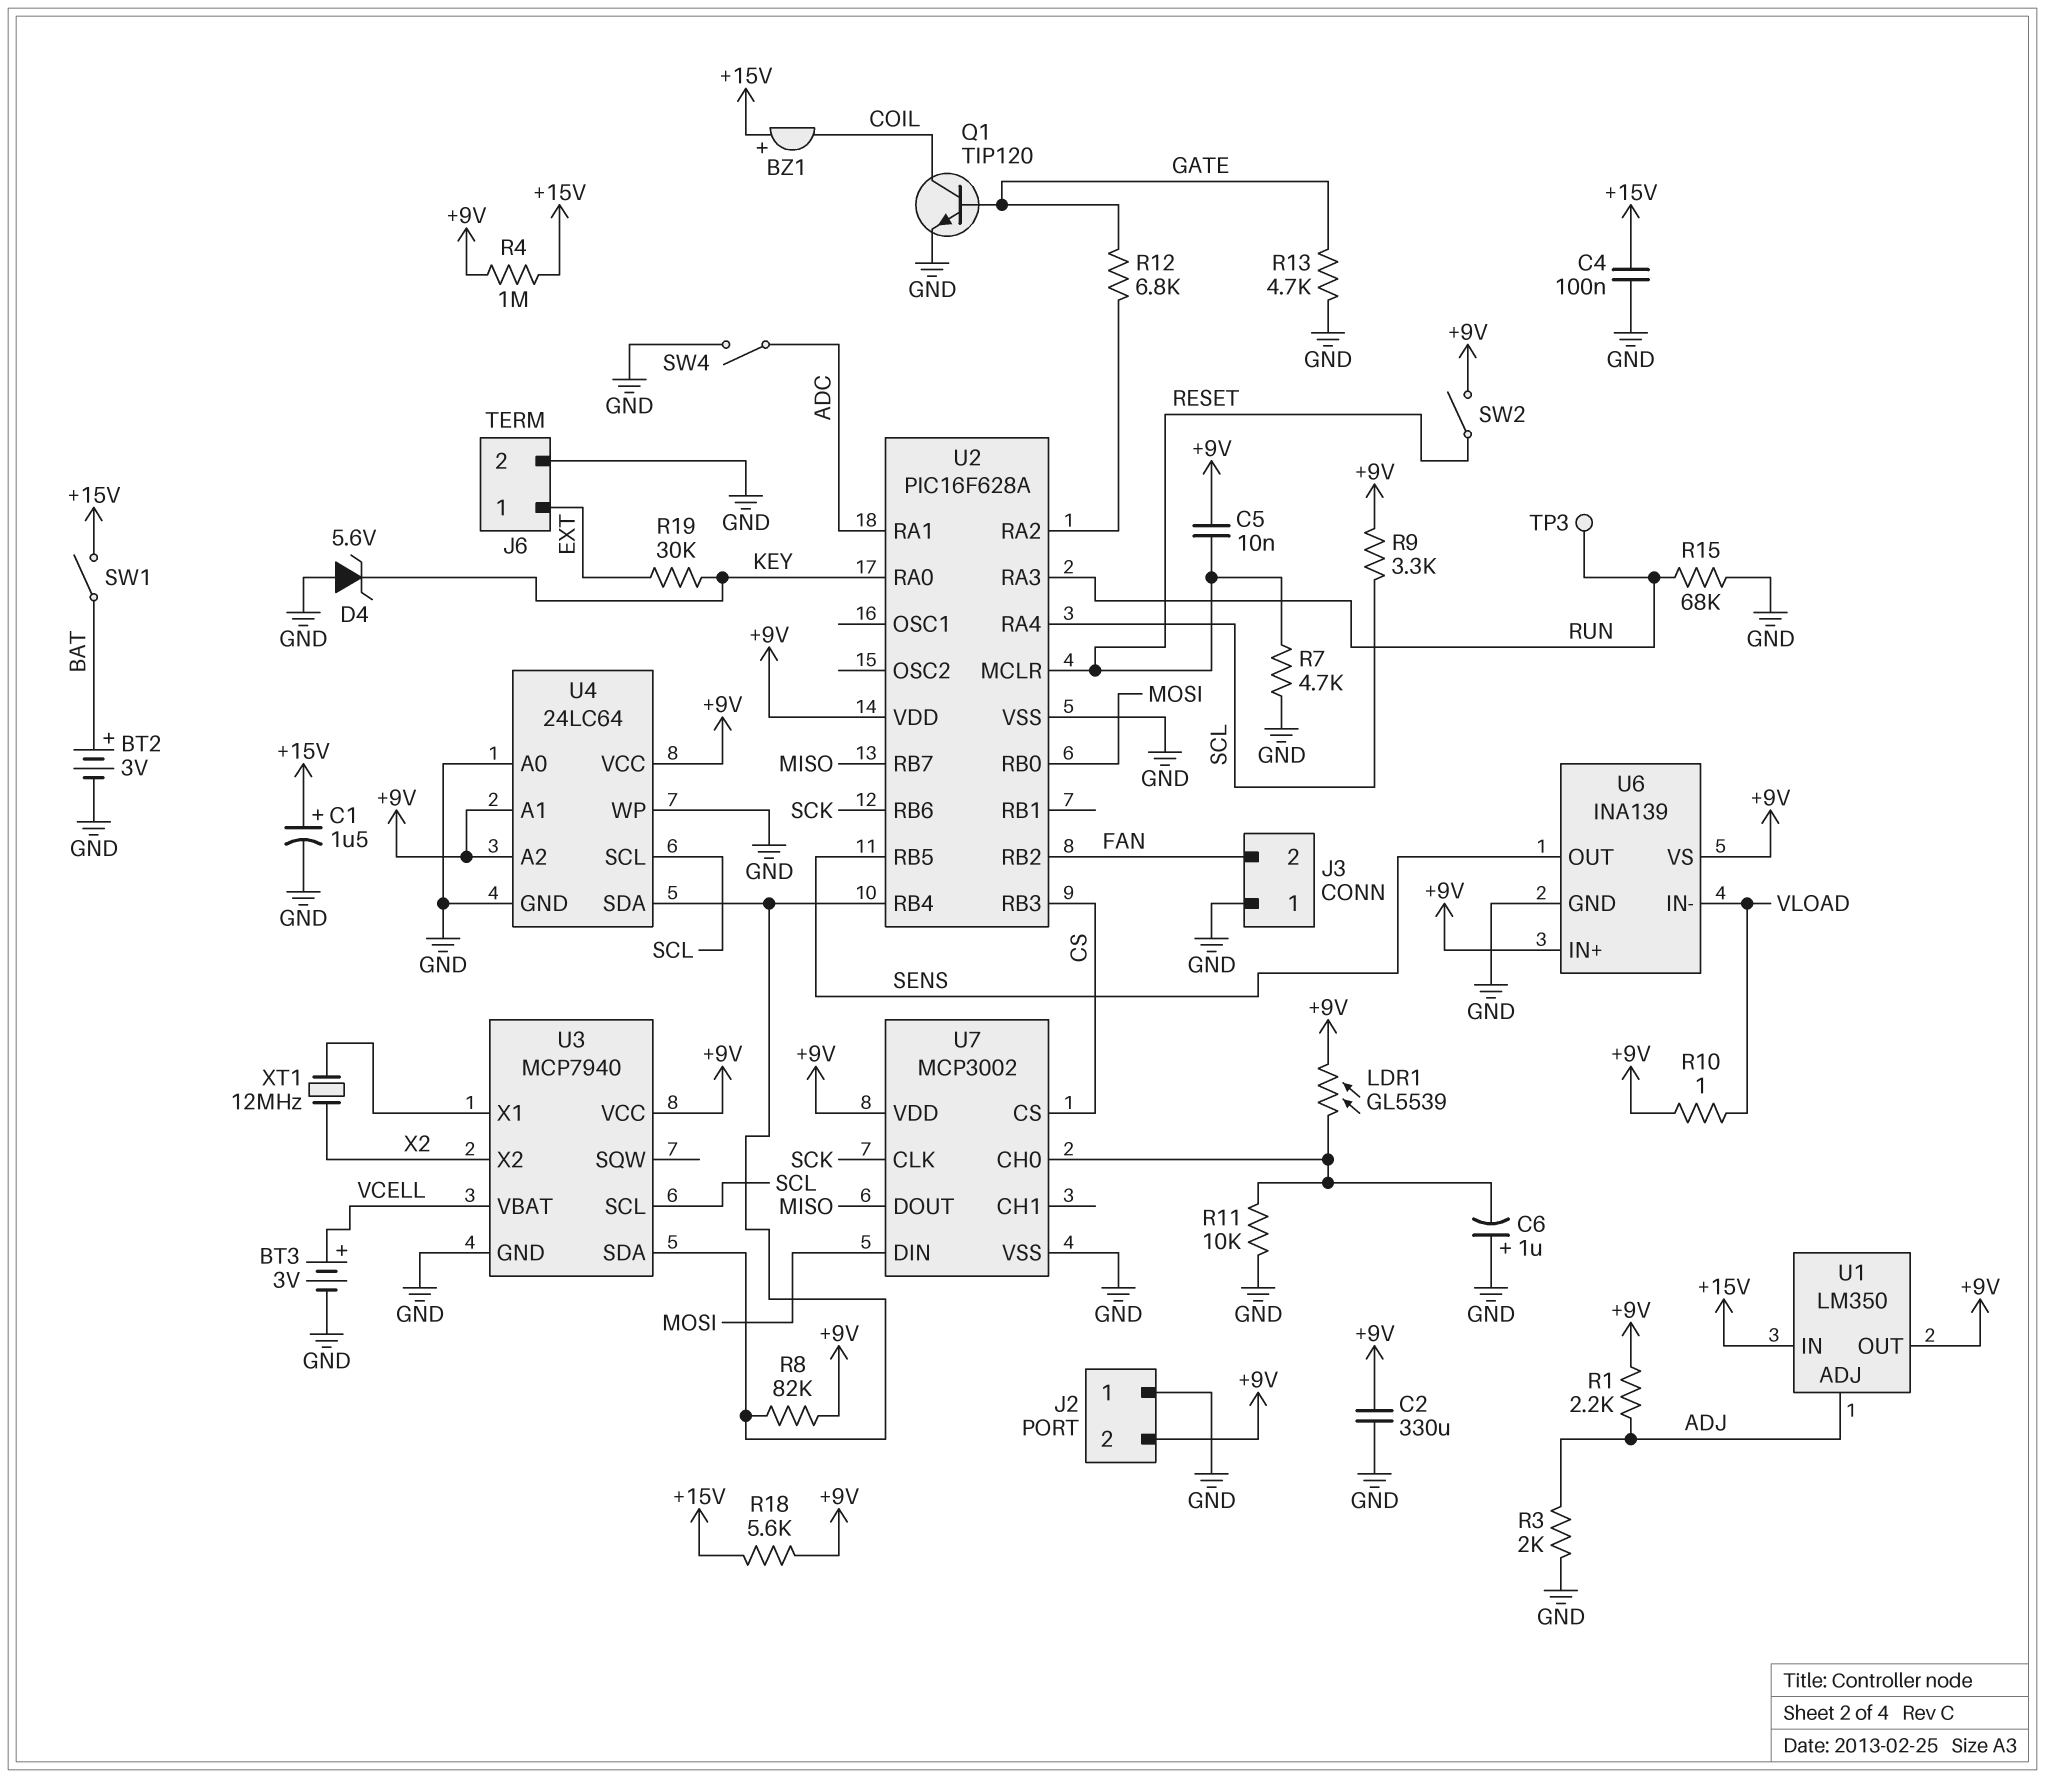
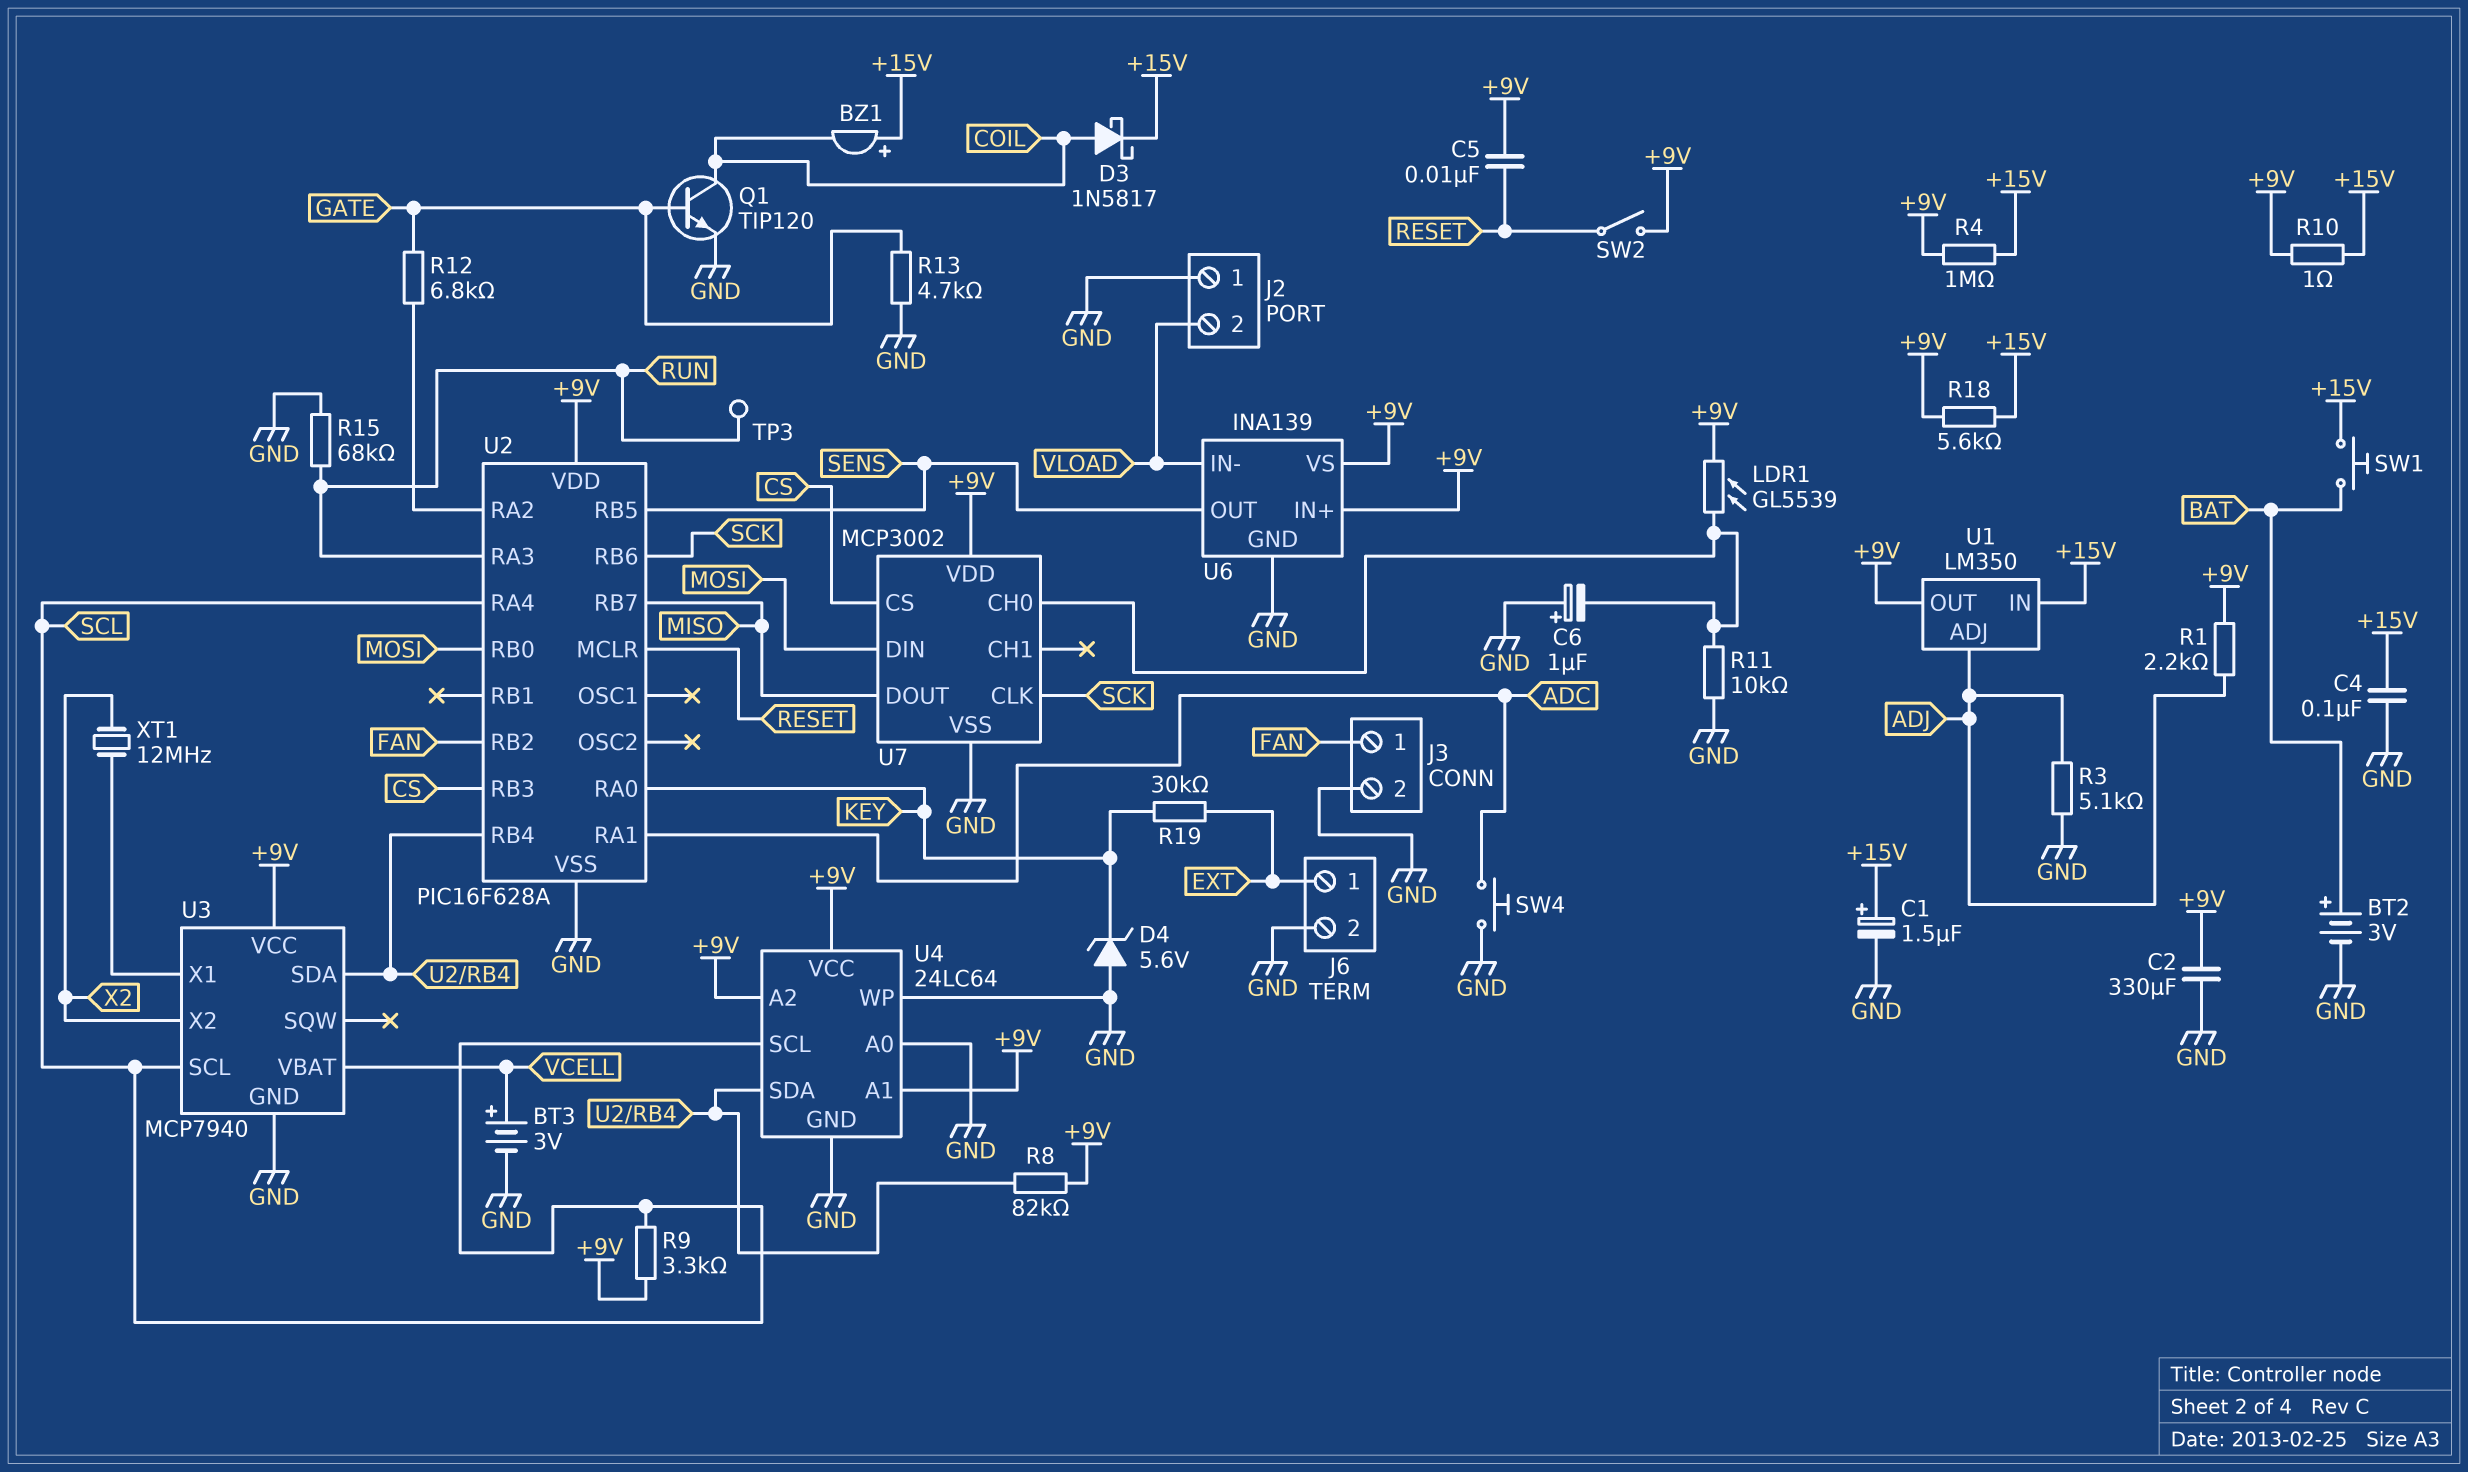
D3: none -> schottky 1N5817 (A COIL, K +15V)
J2 pin 2: +9V -> VLOAD
J3 pin 1: GND -> FAN
J3 pin 2: FAN -> GND
R3: 2k (ADJ, GND) -> 5.1k (ADJ, GND)
R7: 4.7k (GND, RESET) -> none
R10: 1 (+9V, VLOAD) -> 1 (+9V, +15V)
SW1: switch (+15V, BAT) -> button (+15V, BAT)
SW4: switch (ADC, GND) -> button (ADC, GND)

